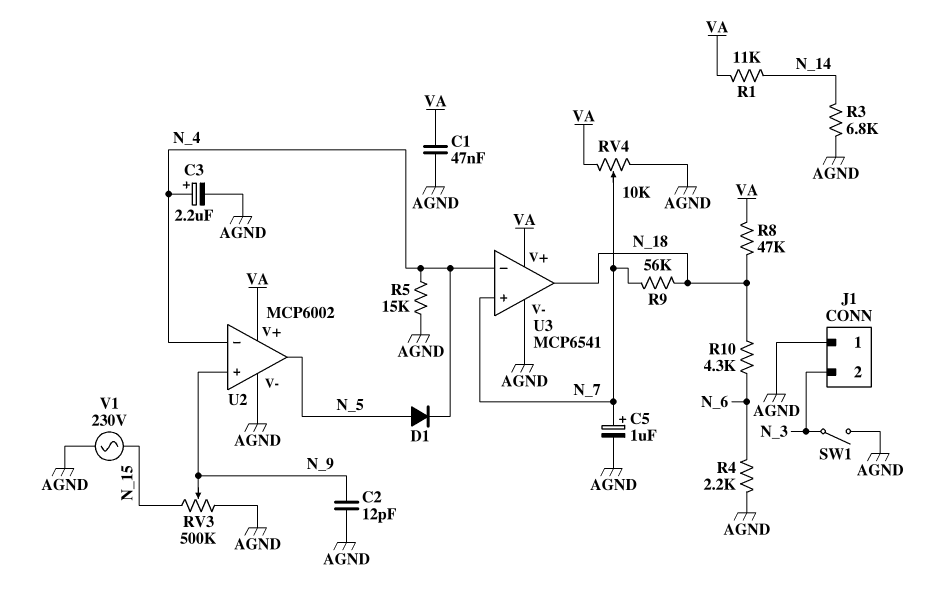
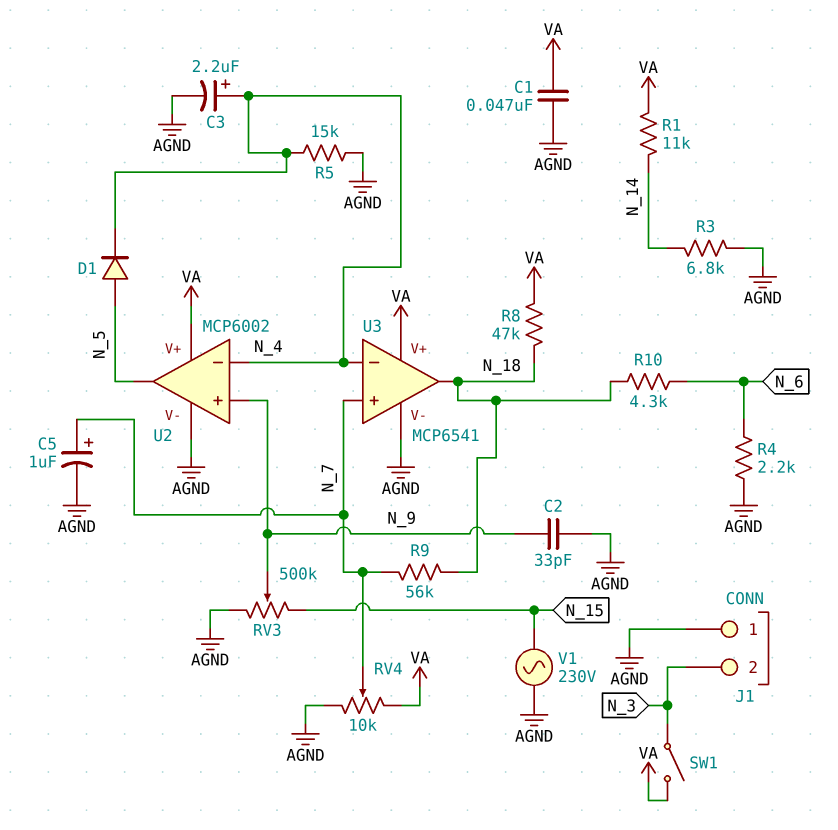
C2: 12pF (AGND, N_9) -> 33pF (AGND, N_9)
SW1: switch (AGND, N_3) -> switch (N_3, VA)

